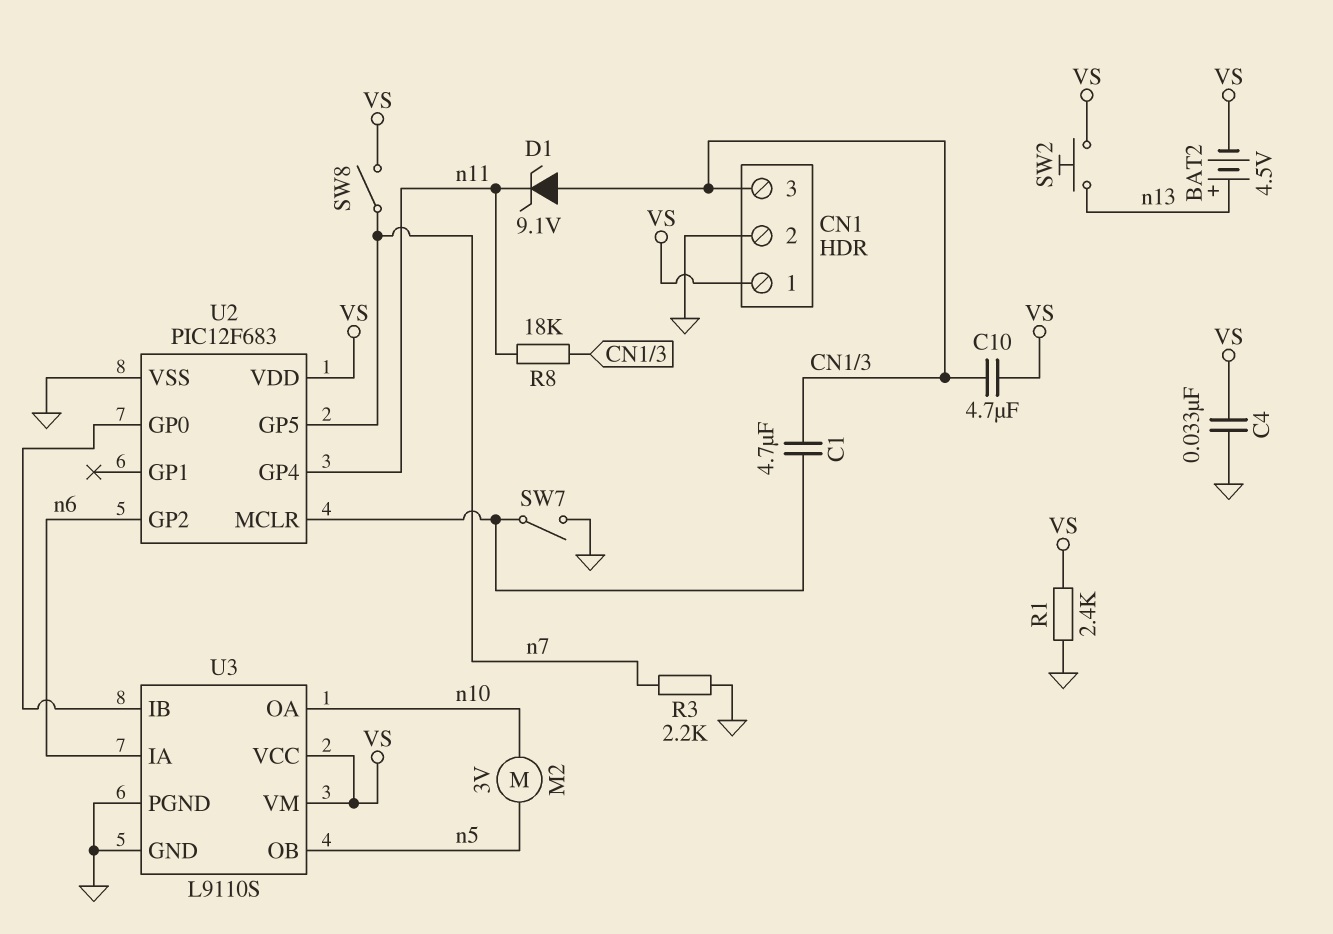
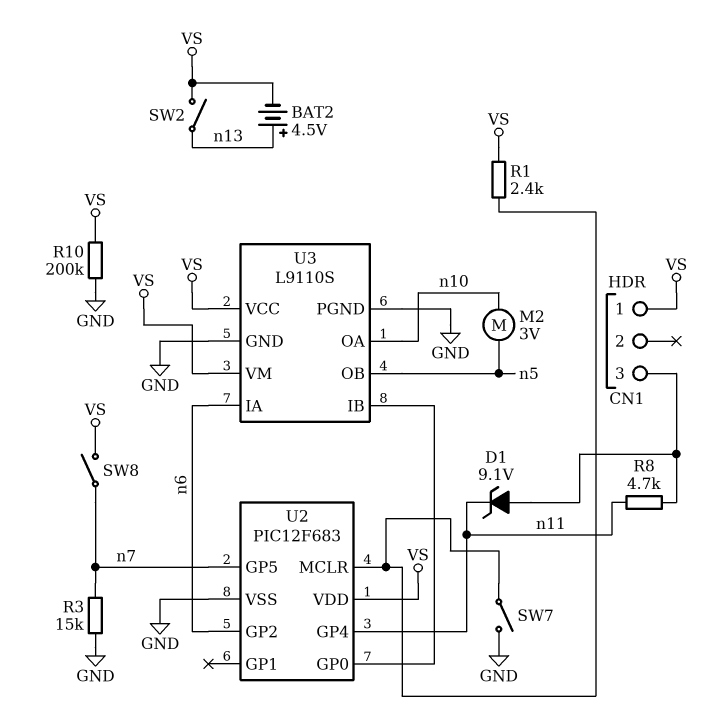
C1: 4.7uF (CN1/3, U2/MCLR) -> none
C4: 33nF (GND, VS) -> none
C10: 4.7uF (CN1/3, VS) -> none
CN1 pin 2: GND -> none
R1: 2.4k (GND, VS) -> 2.4k (U2/MCLR, VS)
R3: 2.2k (GND, n7) -> 15k (GND, n7)
R8: 18k (CN1/3, n11) -> 4.7k (CN1/3, n11)
R10: none -> 200k (GND, VS)
SW2: button (VS, n13) -> switch (VS, n13)

